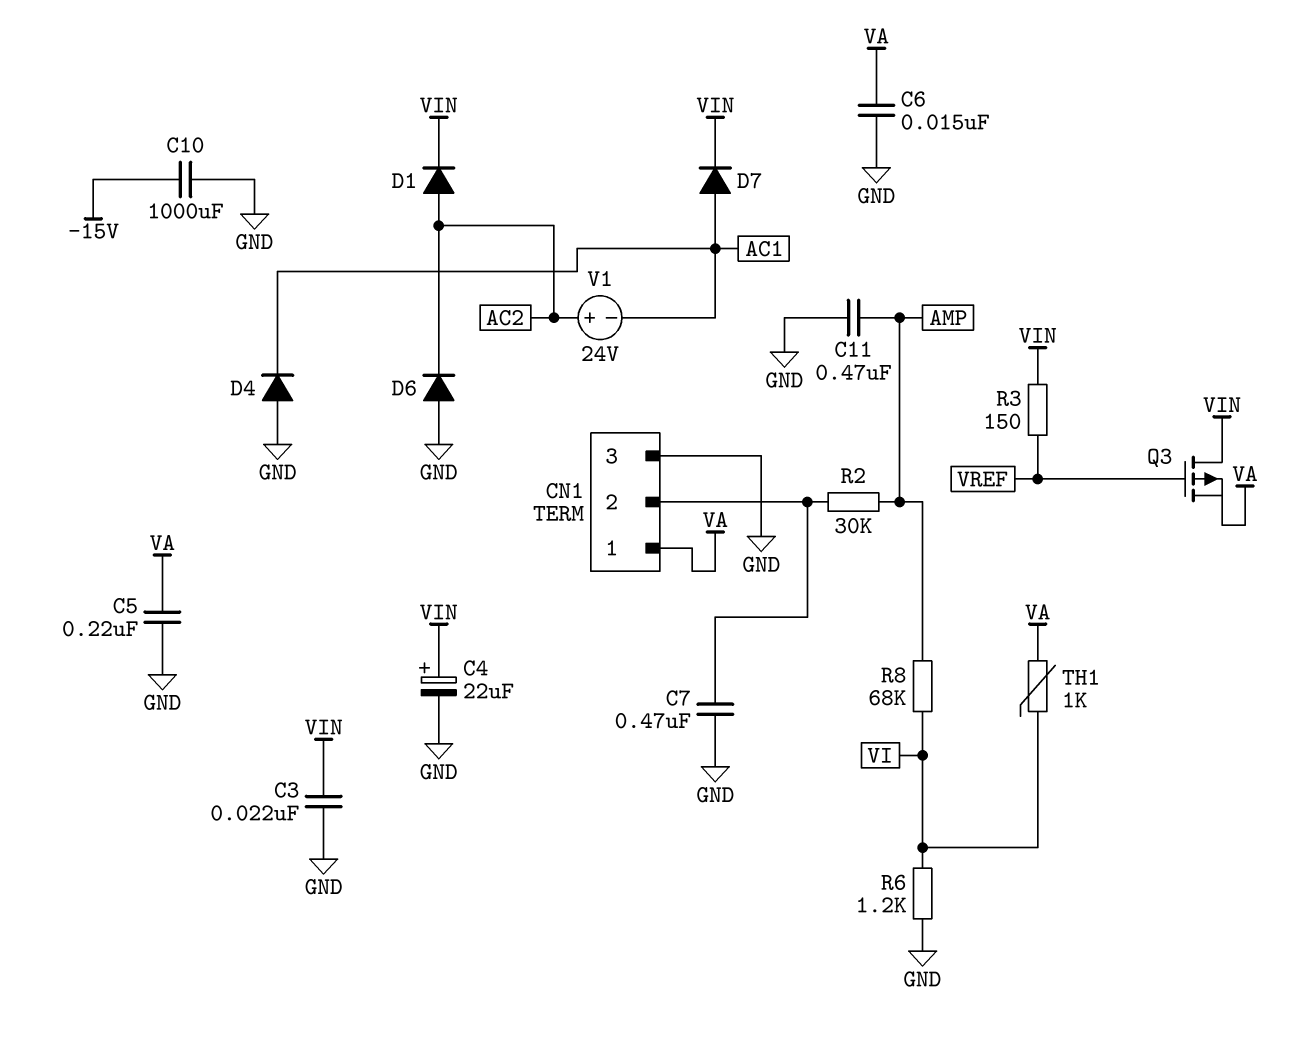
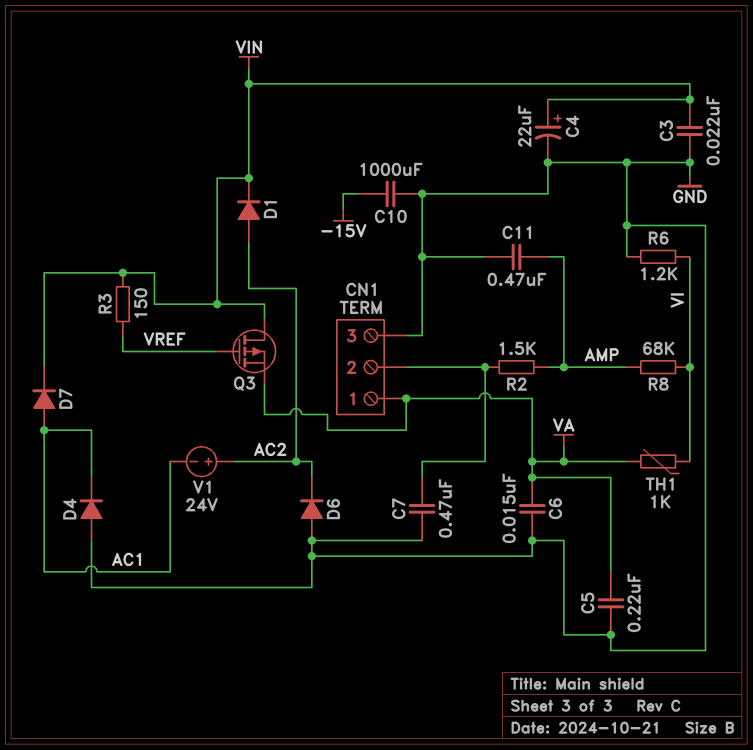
R2: 30k (AMP, CN1/2) -> 1.5k (AMP, CN1/2)

